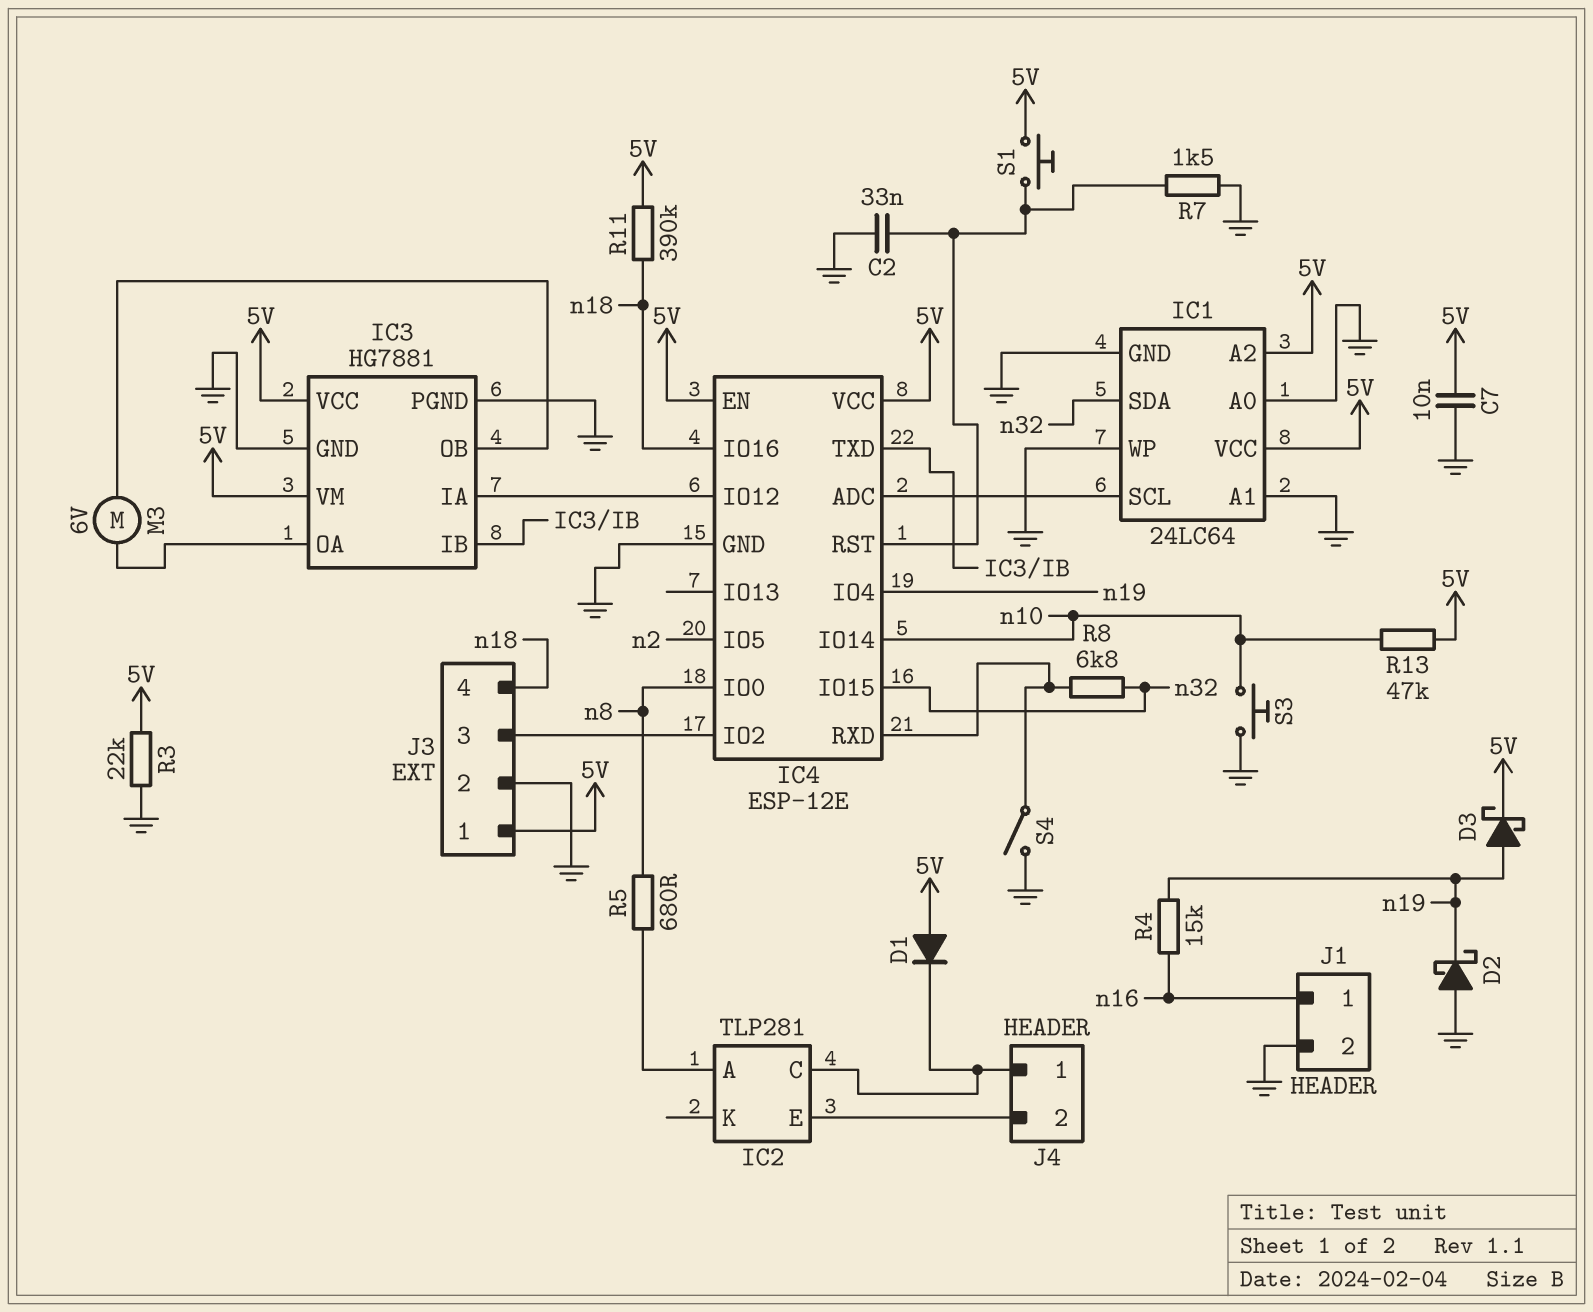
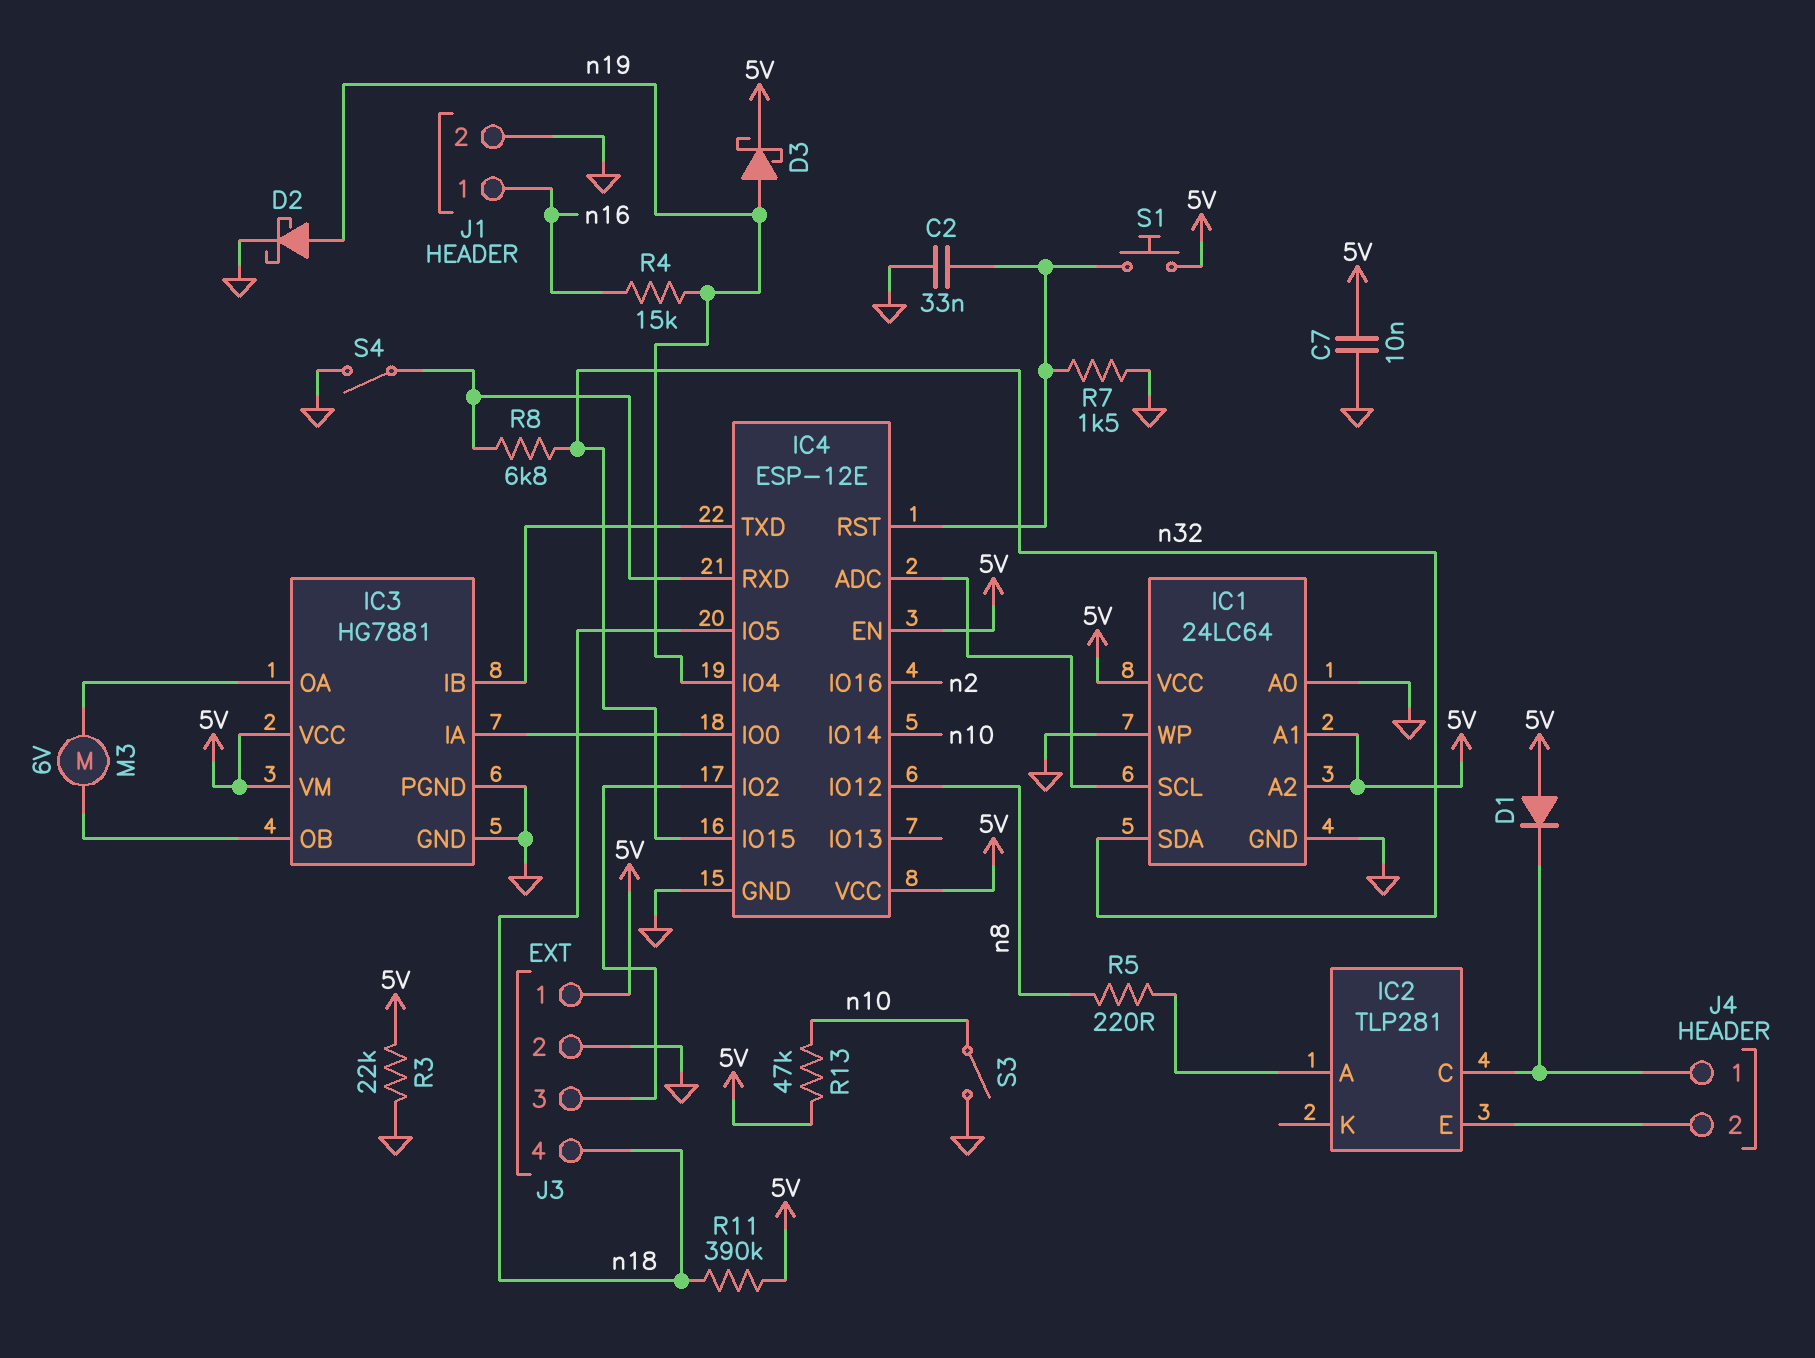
D2: schottky (A GND, K n19) -> schottky (A n19, K GND)
IC1 pin A1: GND -> 5V
IC4 pin IO0: n8 -> IC3/IA
IC4 pin IO5: n2 -> n18
IC4 pin IO12: IC3/IA -> n8
IC4 pin IO16: n18 -> n2
R5: 680 (IC2/A, n8) -> 220 (IC2/A, n8)
S3: button (GND, n10) -> switch (GND, n10)

